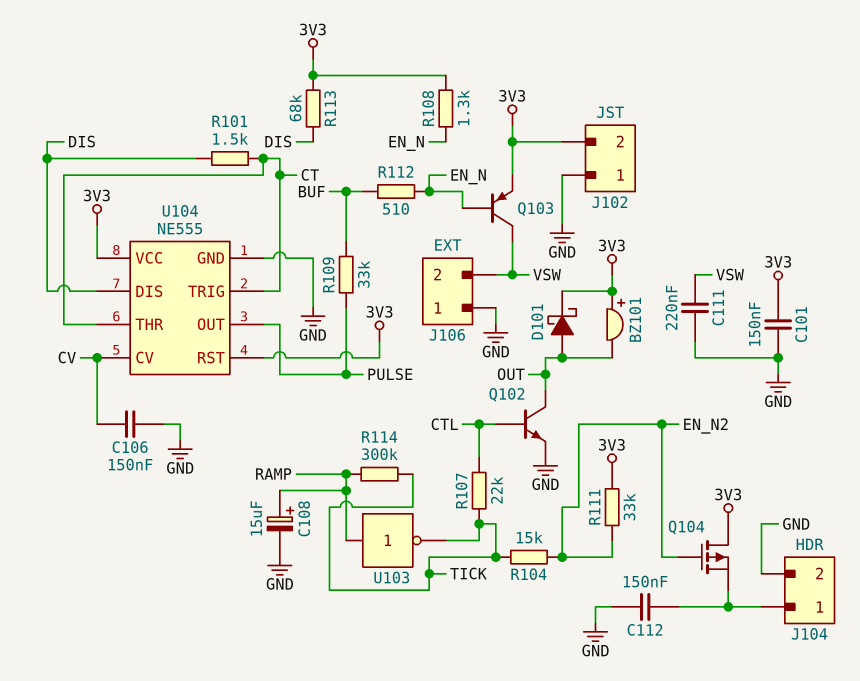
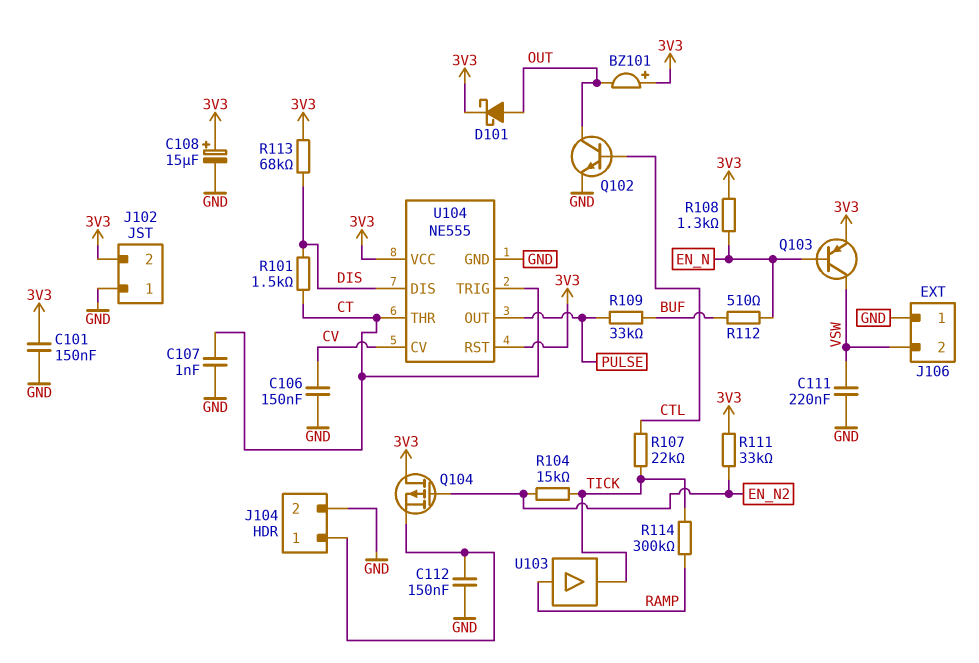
C107: none -> 1nF (CT, GND)
C108: 15uF (plus RAMP, minus GND) -> 15uF (plus 3V3, minus GND)
U103: NOT (in RAMP, out TICK) -> buffer (in RAMP, out TICK)

